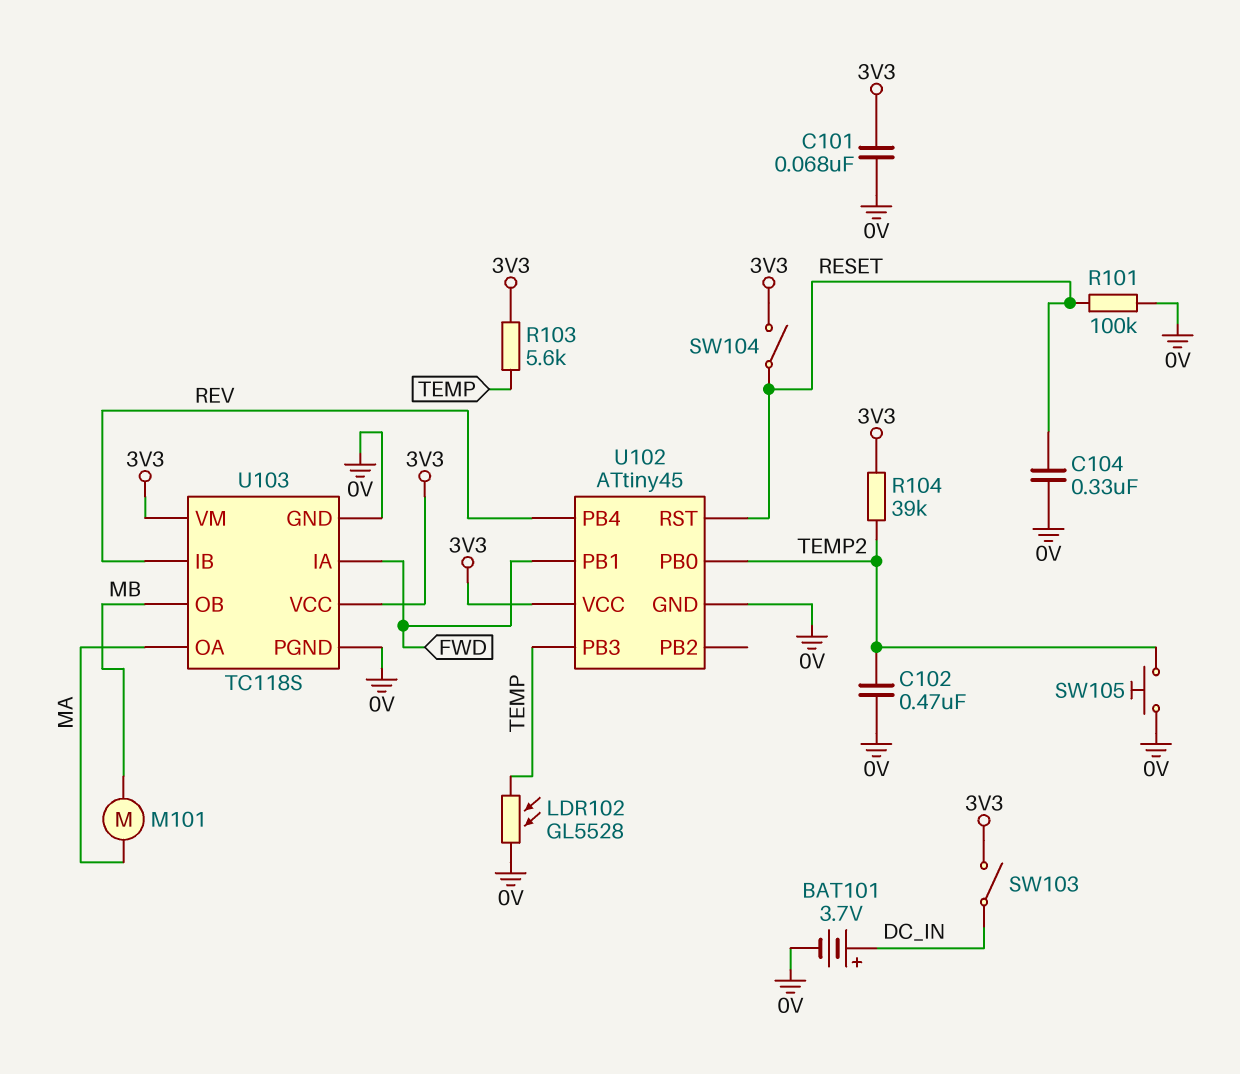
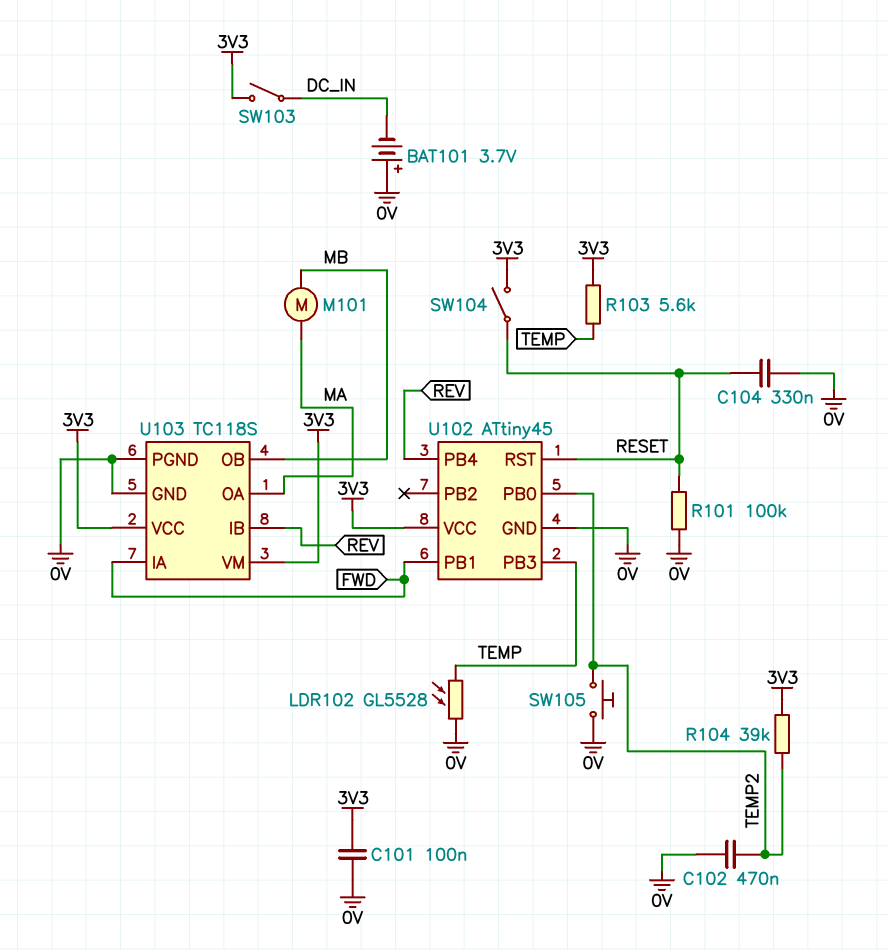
BAT101: 3.7V (plus DC_IN, minus 0V) -> 3.7V (plus 0V, minus DC_IN)
C101: 68nF (0V, 3V3) -> 100nF (0V, 3V3)

